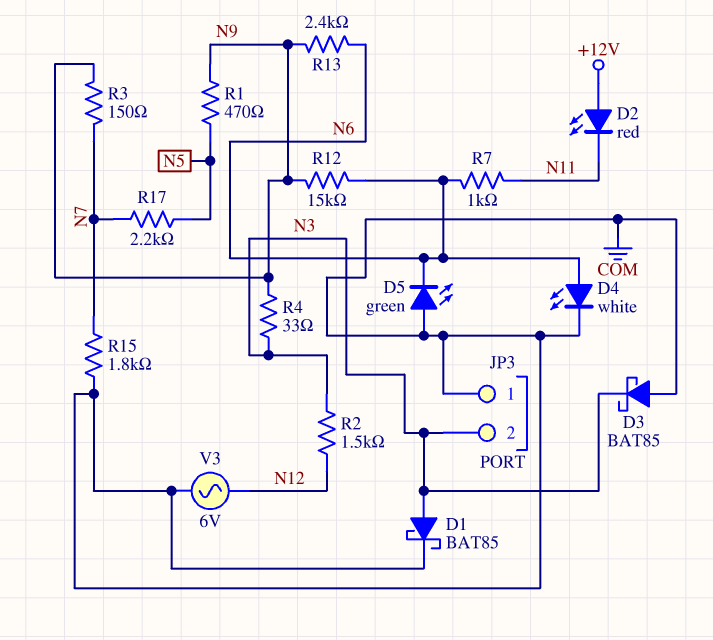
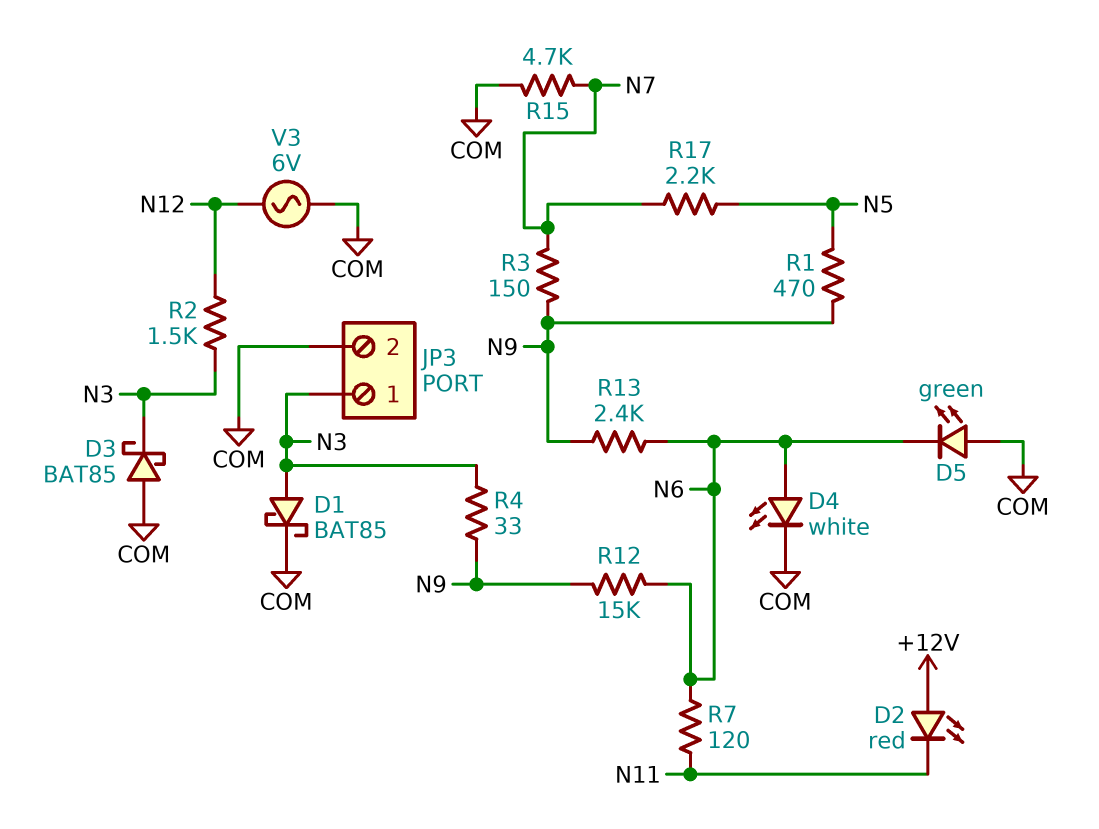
JP3 pin 1: COM -> N3
JP3 pin 2: N3 -> COM
R7: 1k (N6, N11) -> 120 (N6, N11)
R15: 1.8k (COM, N7) -> 4.7k (COM, N7)

